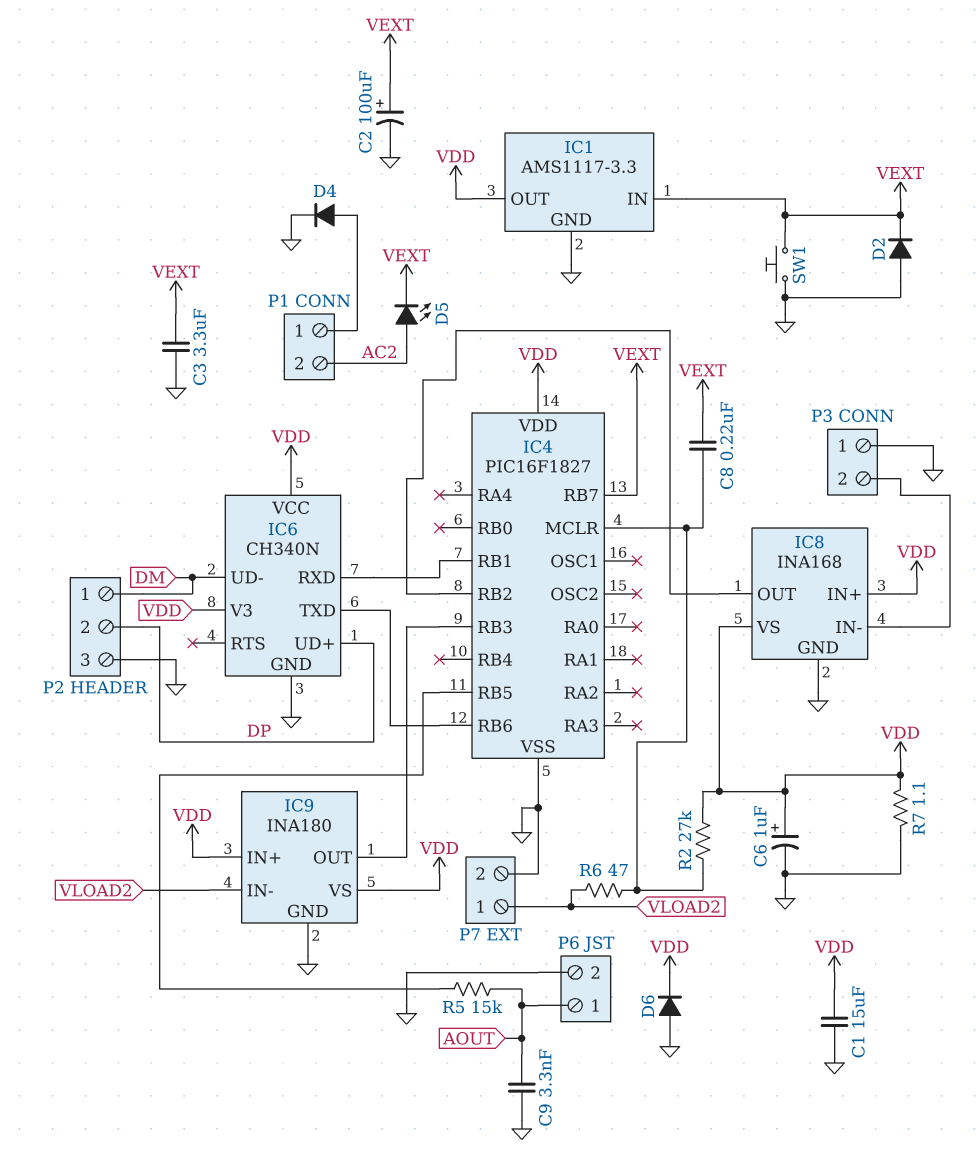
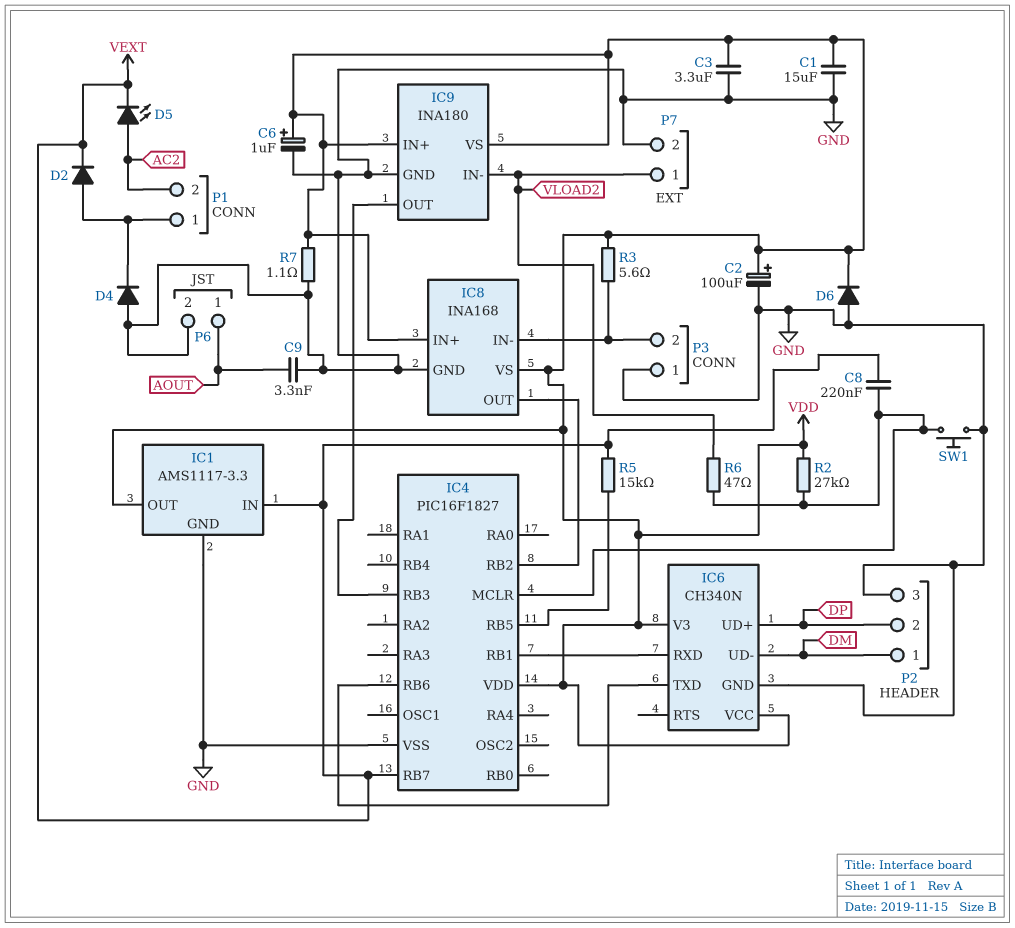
C2: 100uF (plus VEXT, minus GND) -> 100uF (plus VDD, minus GND)
C3: 3.3uF (GND, VEXT) -> 3.3uF (GND, VDD)
D2: diode (A GND, K VEXT) -> diode (A P1/1, K VEXT)
D4: diode (A P1/1, K GND) -> diode (A GND, K P1/1)
R3: none -> 5.6 (IC8/IN-, VDD)
R5: 15k (AOUT, IC4/RB5) -> 15k (IC4/RB5, VEXT)
SW1: button (GND, VEXT) -> button (GND, IC4/MCLR)

